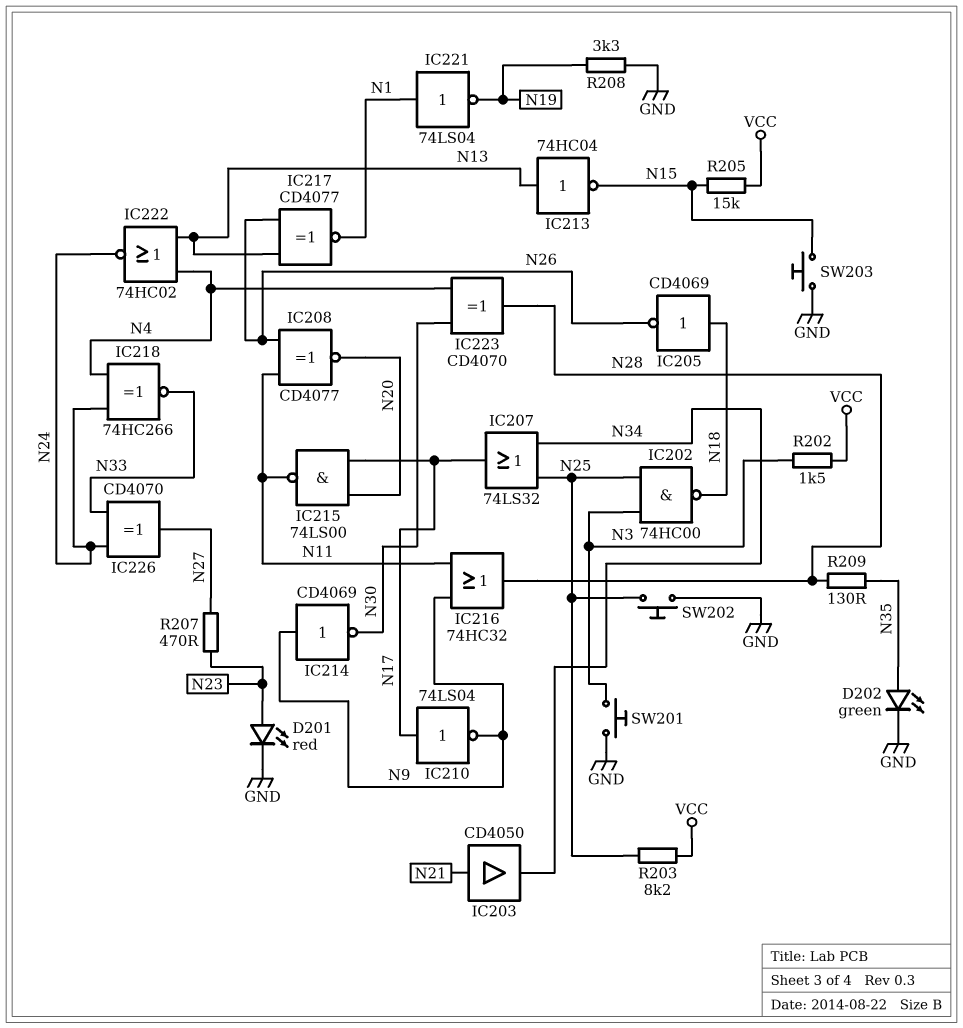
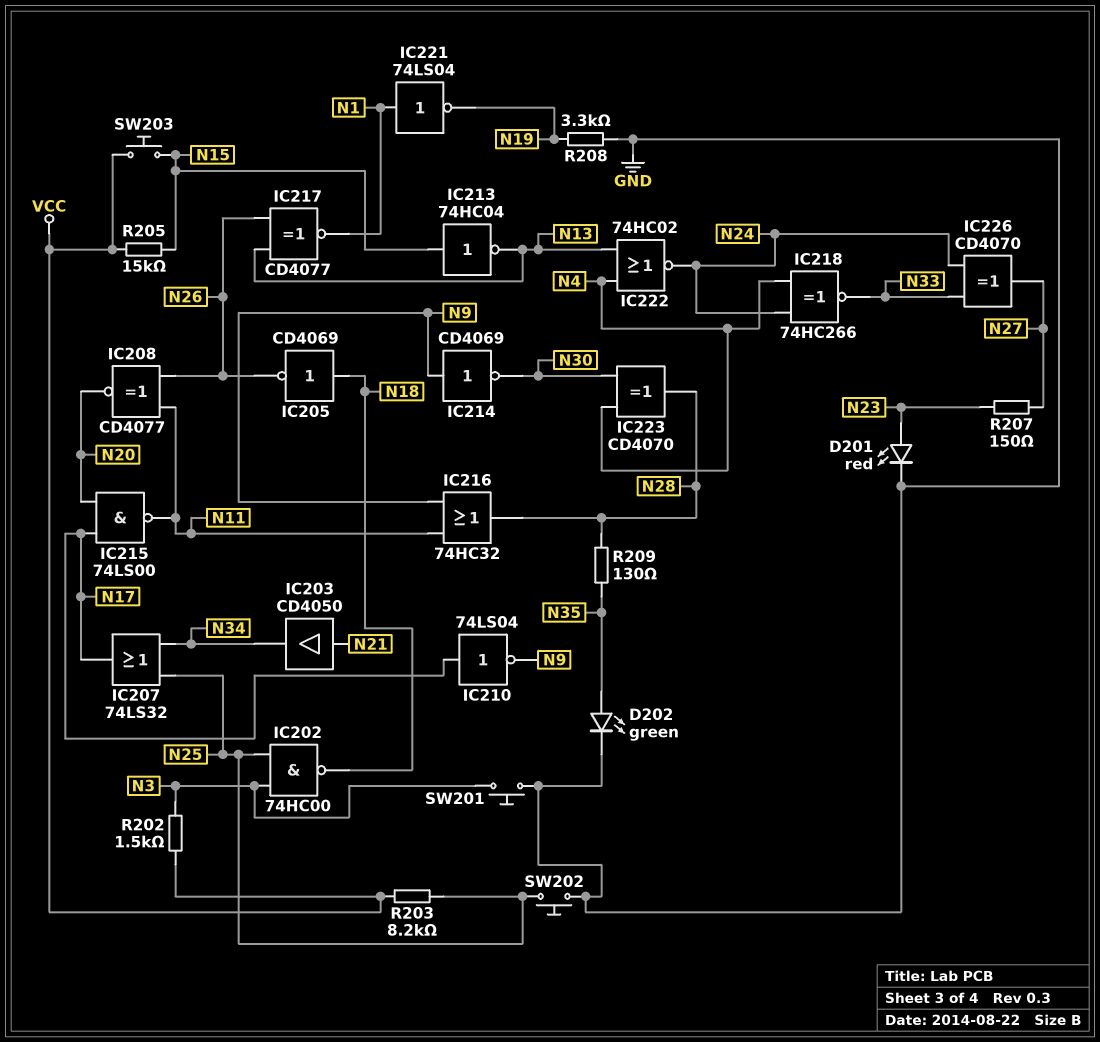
IC213: NOT 74HC04 (in N13, out N15) -> NOT 74HC04 (in N15, out N13)
R207: 470 (N23, N27) -> 150 (N23, N27)
SW203: button (GND, N15) -> button (N15, VCC)

